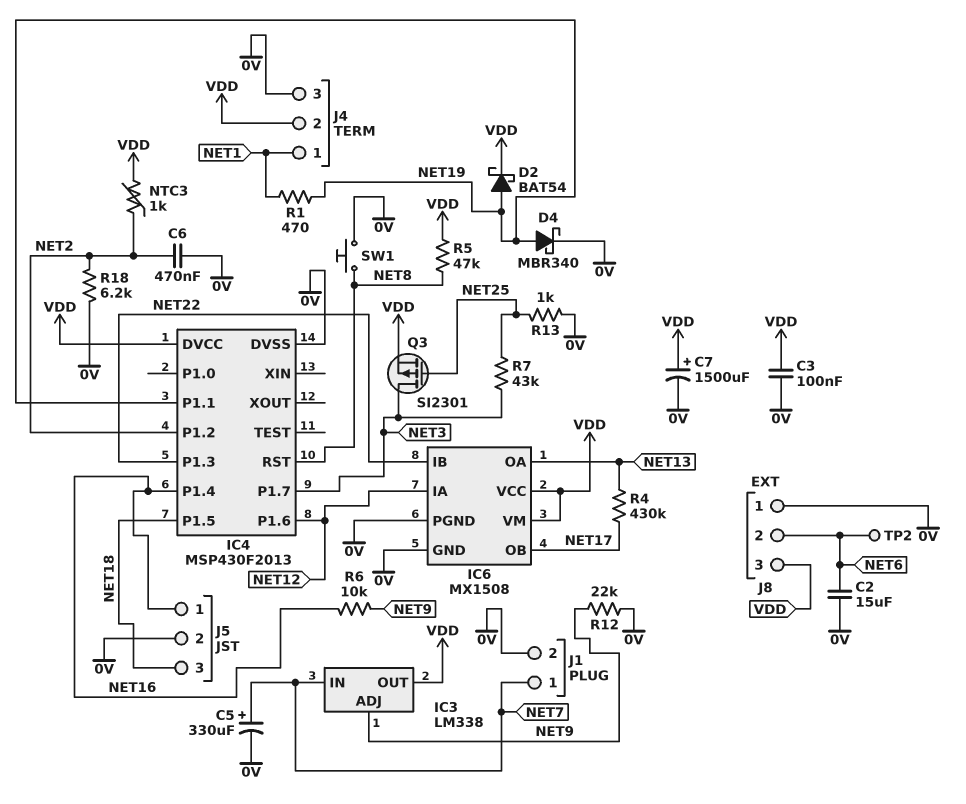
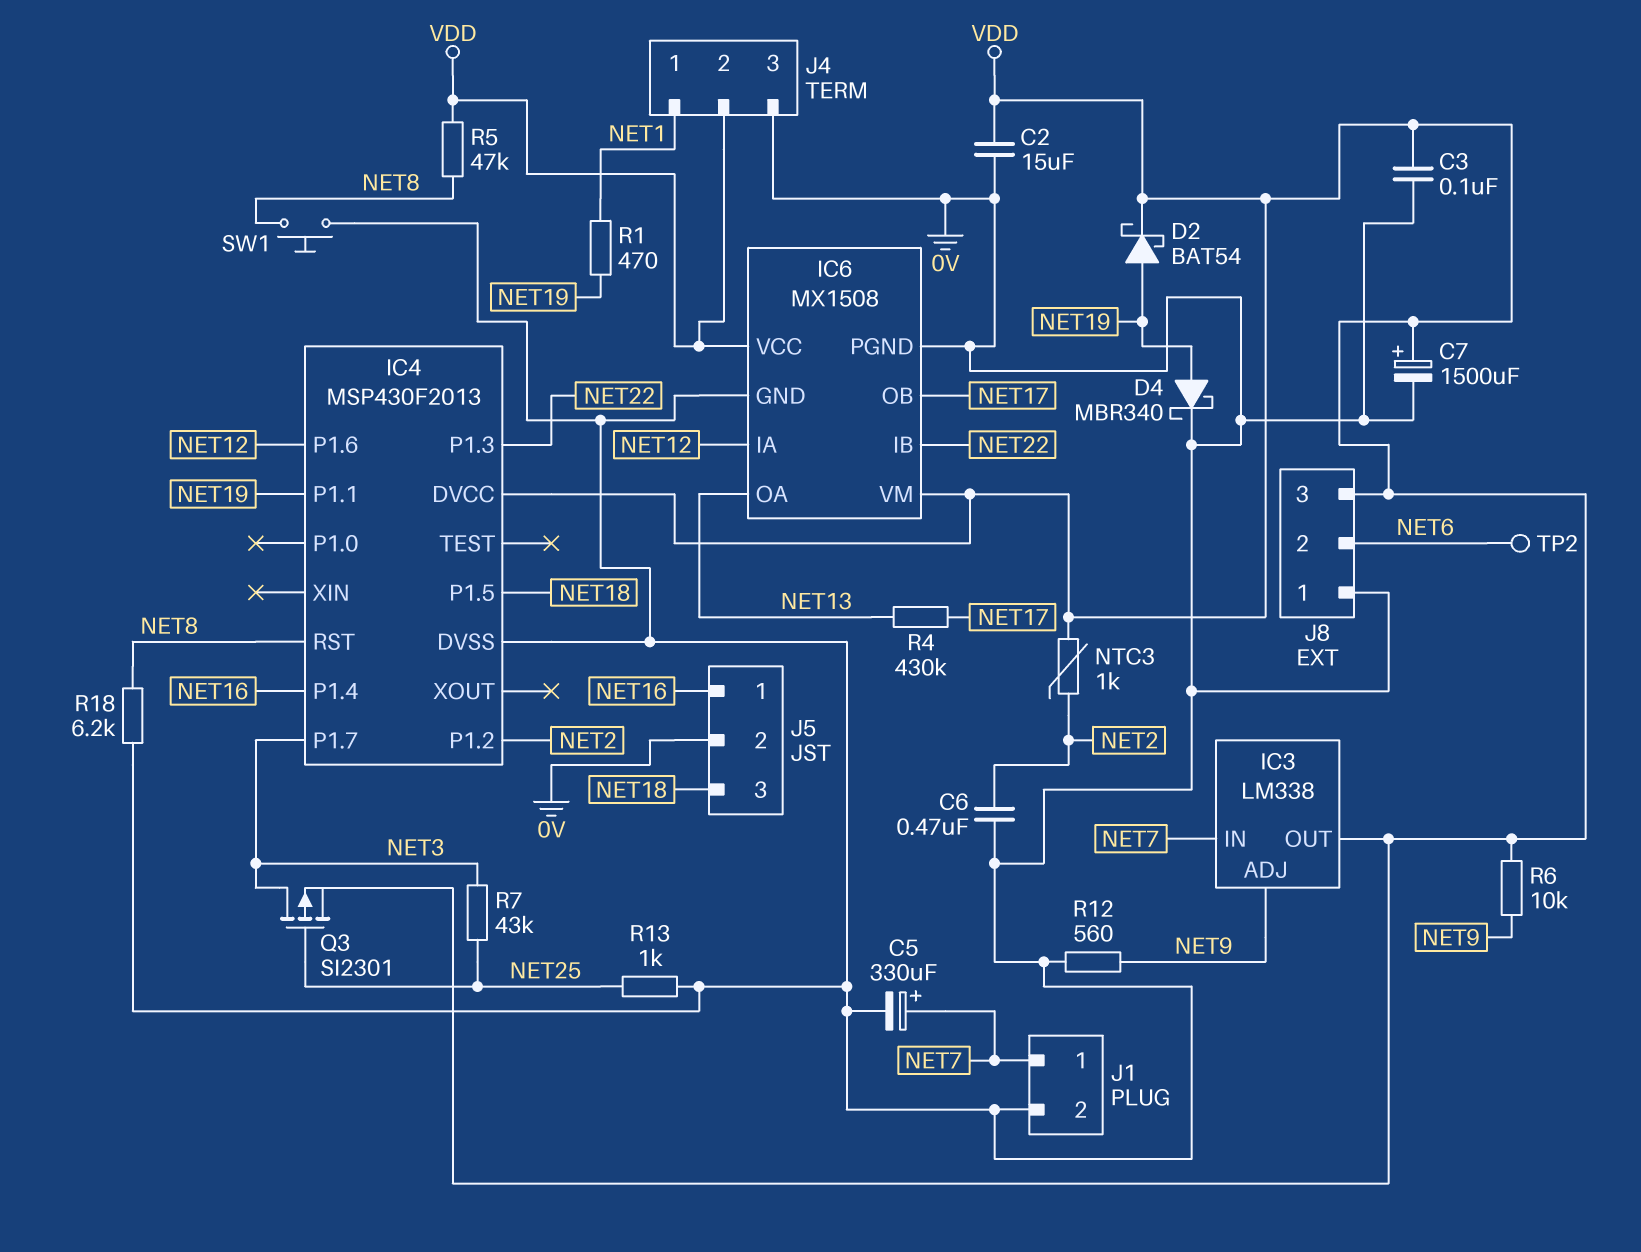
C2: 15uF (0V, NET6) -> 15uF (0V, VDD)
R6: 10k (NET9, NET16) -> 10k (NET9, VDD)
R12: 22k (0V, NET9) -> 560 (0V, NET9)
R18: 6.2k (0V, NET2) -> 6.2k (0V, NET8)

